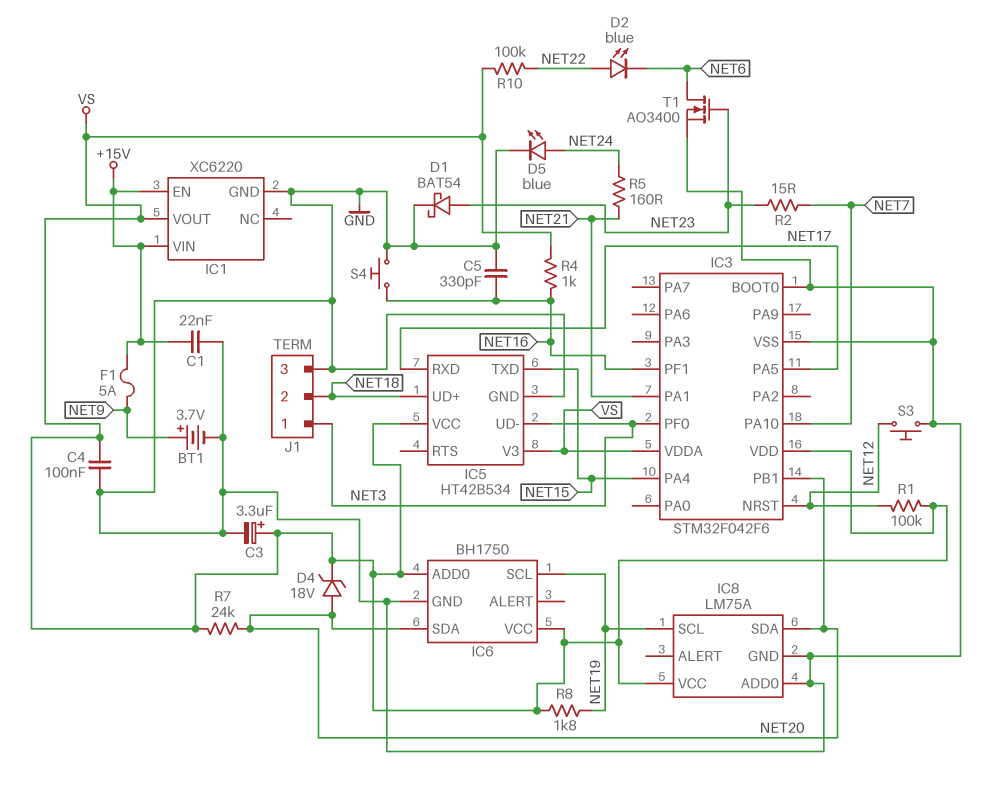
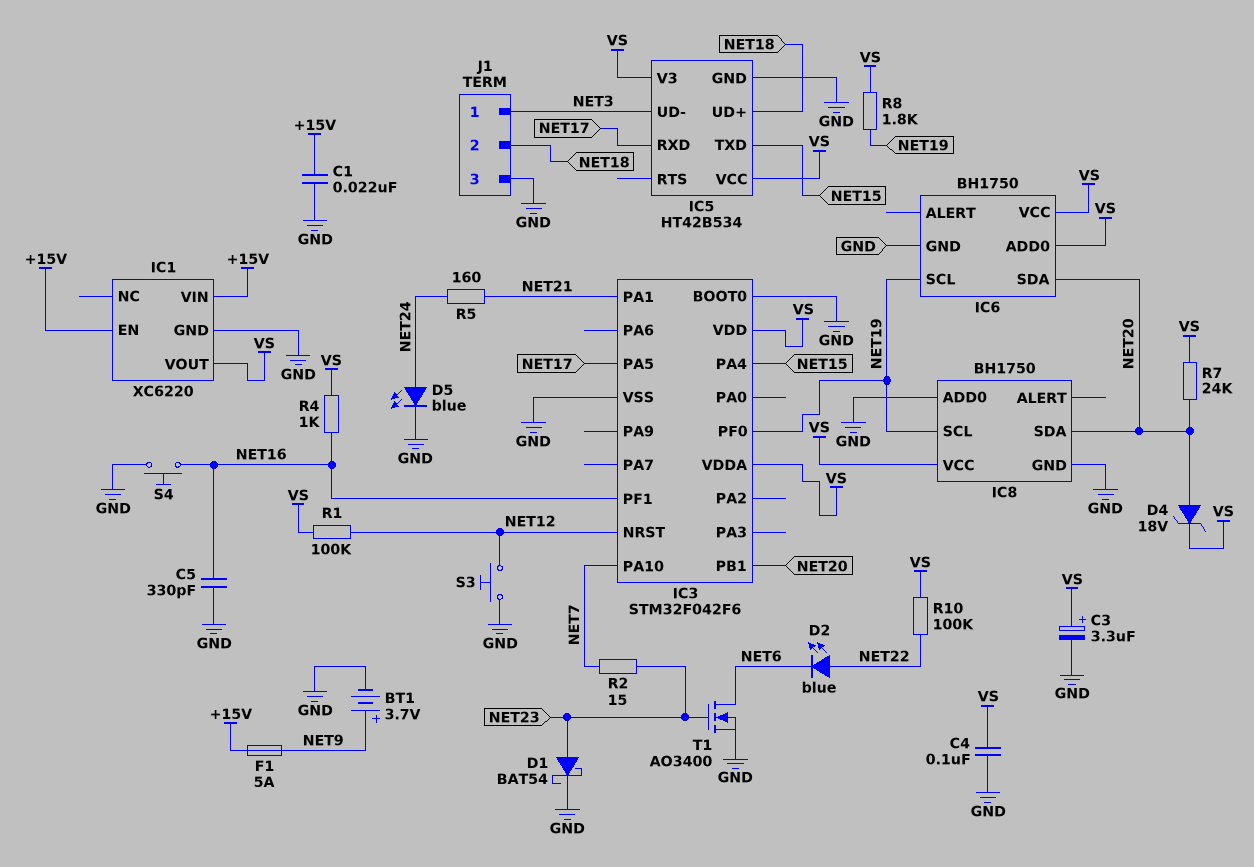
IC3 pin PF0: NET3 -> NET19
IC8: LM75A -> BH1750

